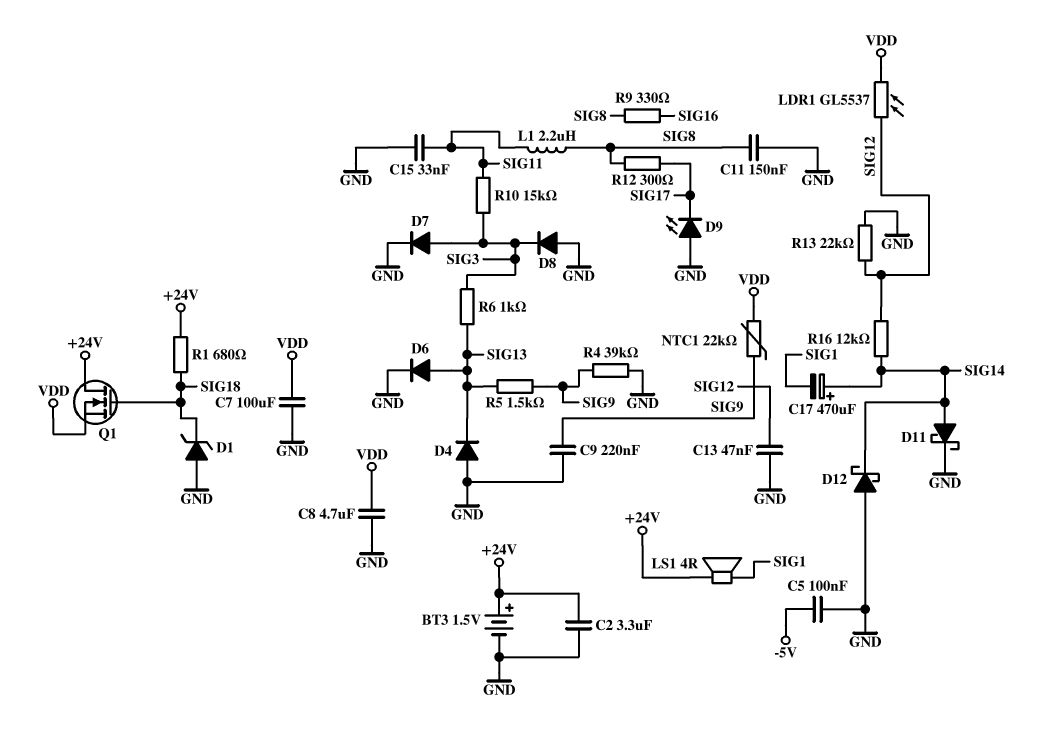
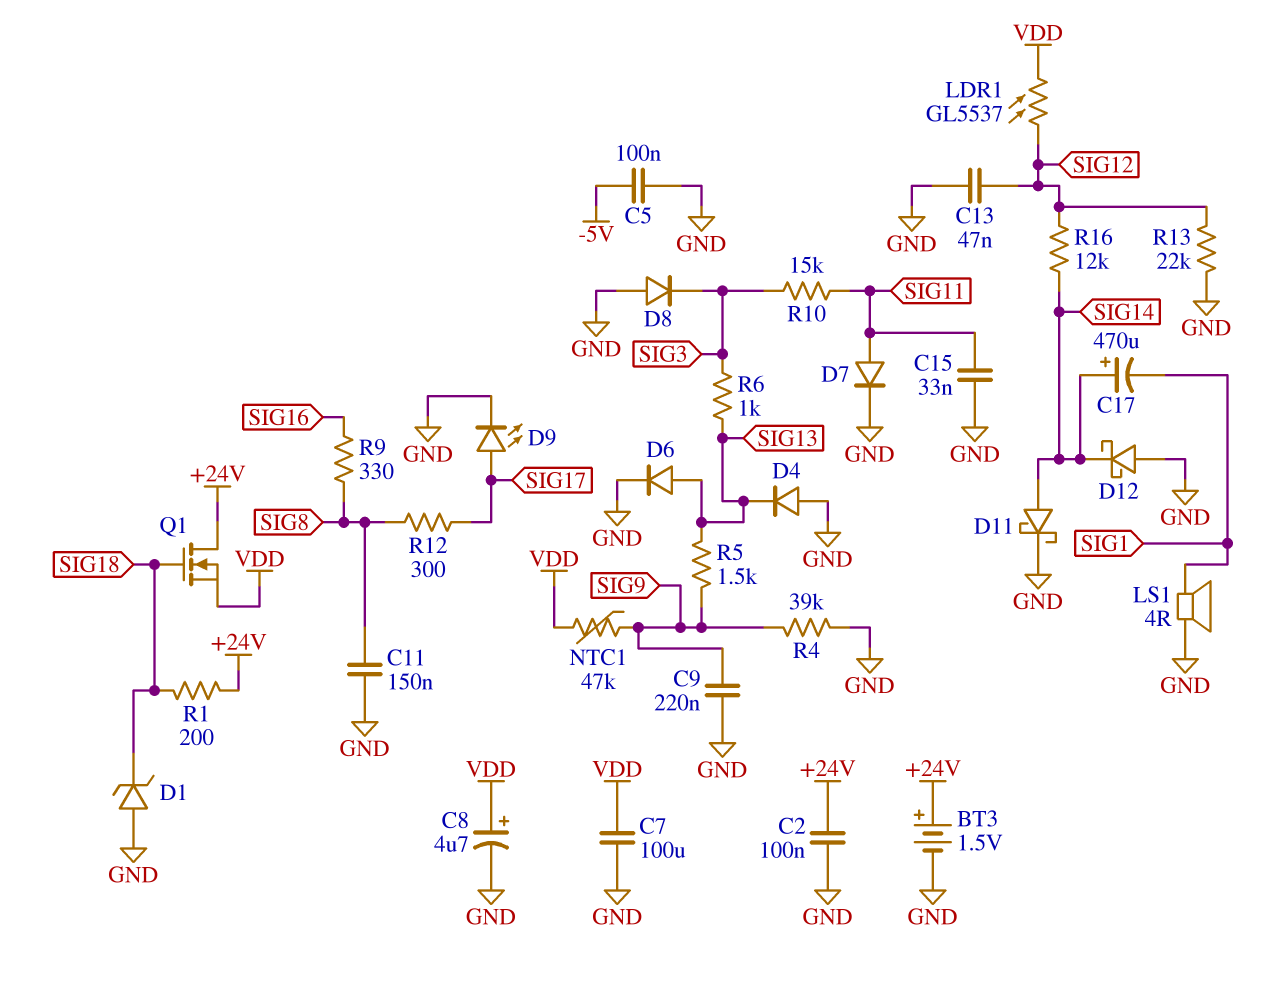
C2: 3.3uF (+24V, GND) -> 100nF (+24V, GND)
C8: 4.7uF (GND, VDD) -> 4.7uF (plus VDD, minus GND)
D7: diode (A SIG3, K GND) -> diode (A SIG11, K GND)
D9: LED (A GND, K SIG17) -> LED (A SIG17, K GND)
L1: 2.2uH (SIG8, SIG11) -> none
LS1: speaker 4R (+24V, SIG1) -> speaker 4R (GND, SIG1)
NTC1: 22k (SIG9, VDD) -> 47k (SIG9, VDD)
R1: 680 (+24V, SIG18) -> 200 (+24V, SIG18)

